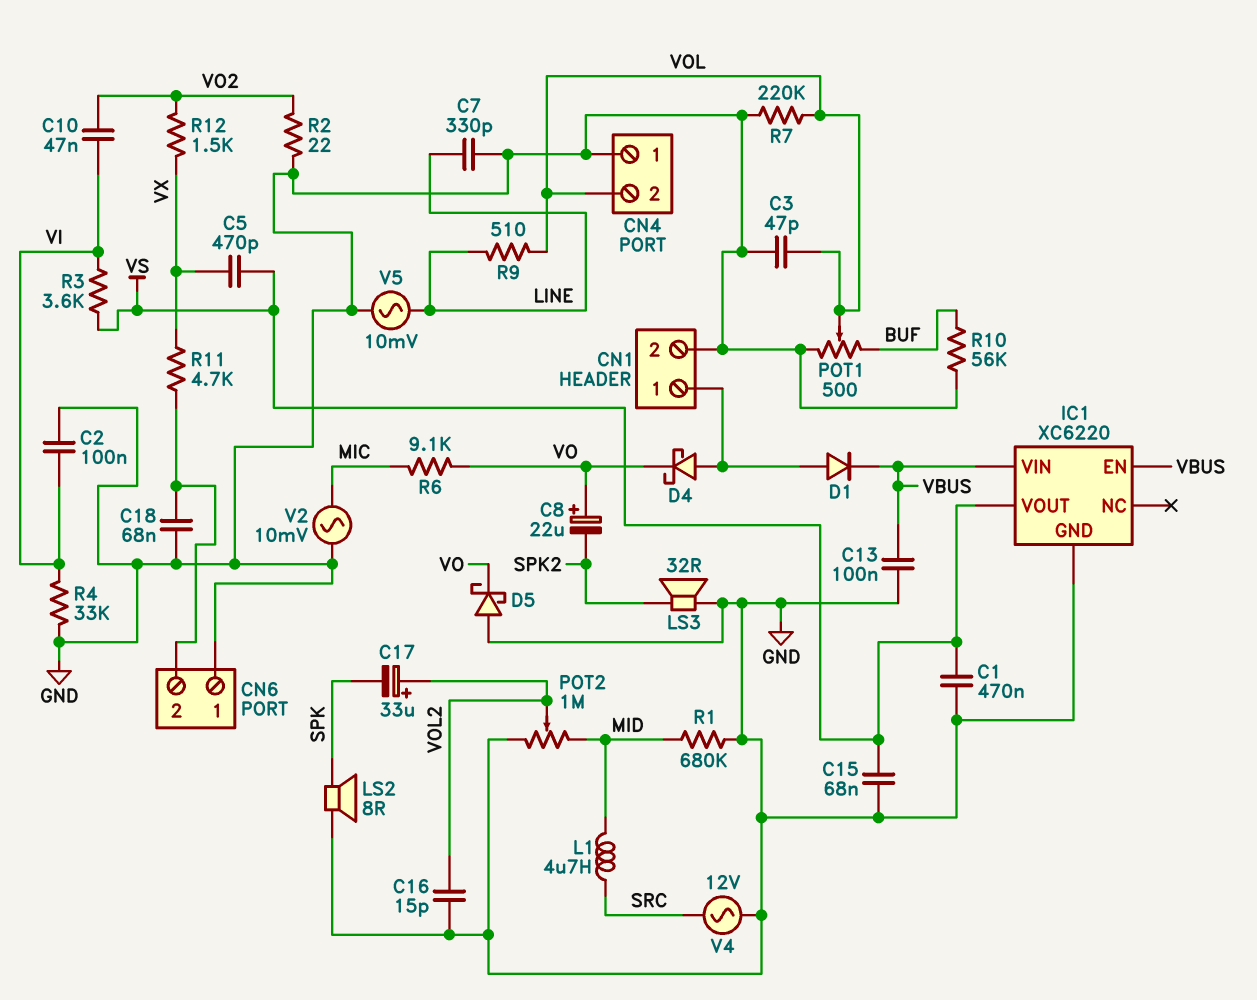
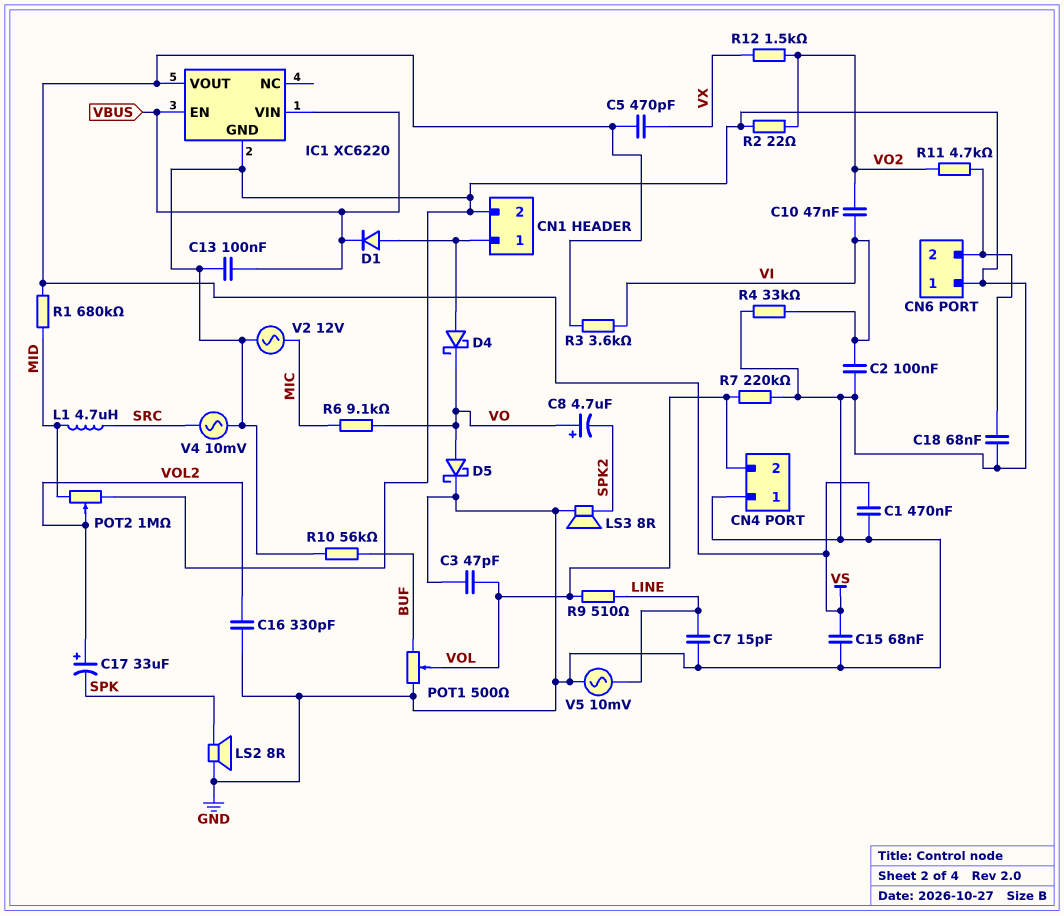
C7: 330pF (GND, LINE) -> 15pF (GND, LINE)
C8: 22uF (plus VO, minus SPK2) -> 4.7uF (plus VO, minus SPK2)
C16: 15pF (GND, VOL2) -> 330pF (GND, VOL2)
D5: schottky (A GND, K VO) -> schottky (A VO, K GND)
LS3: speaker 32R (GND, SPK2) -> speaker 8R (GND, SPK2)
R1: 680k (GND, MID) -> 680k (MID, VS)
R11: 4.7k (CN6/2, VX) -> 4.7k (CN6/2, VO2)
V2: AC 10mV (GND, MIC) -> AC 12V (GND, MIC)
V4: AC 12V (GND, SRC) -> AC 10mV (GND, SRC)

